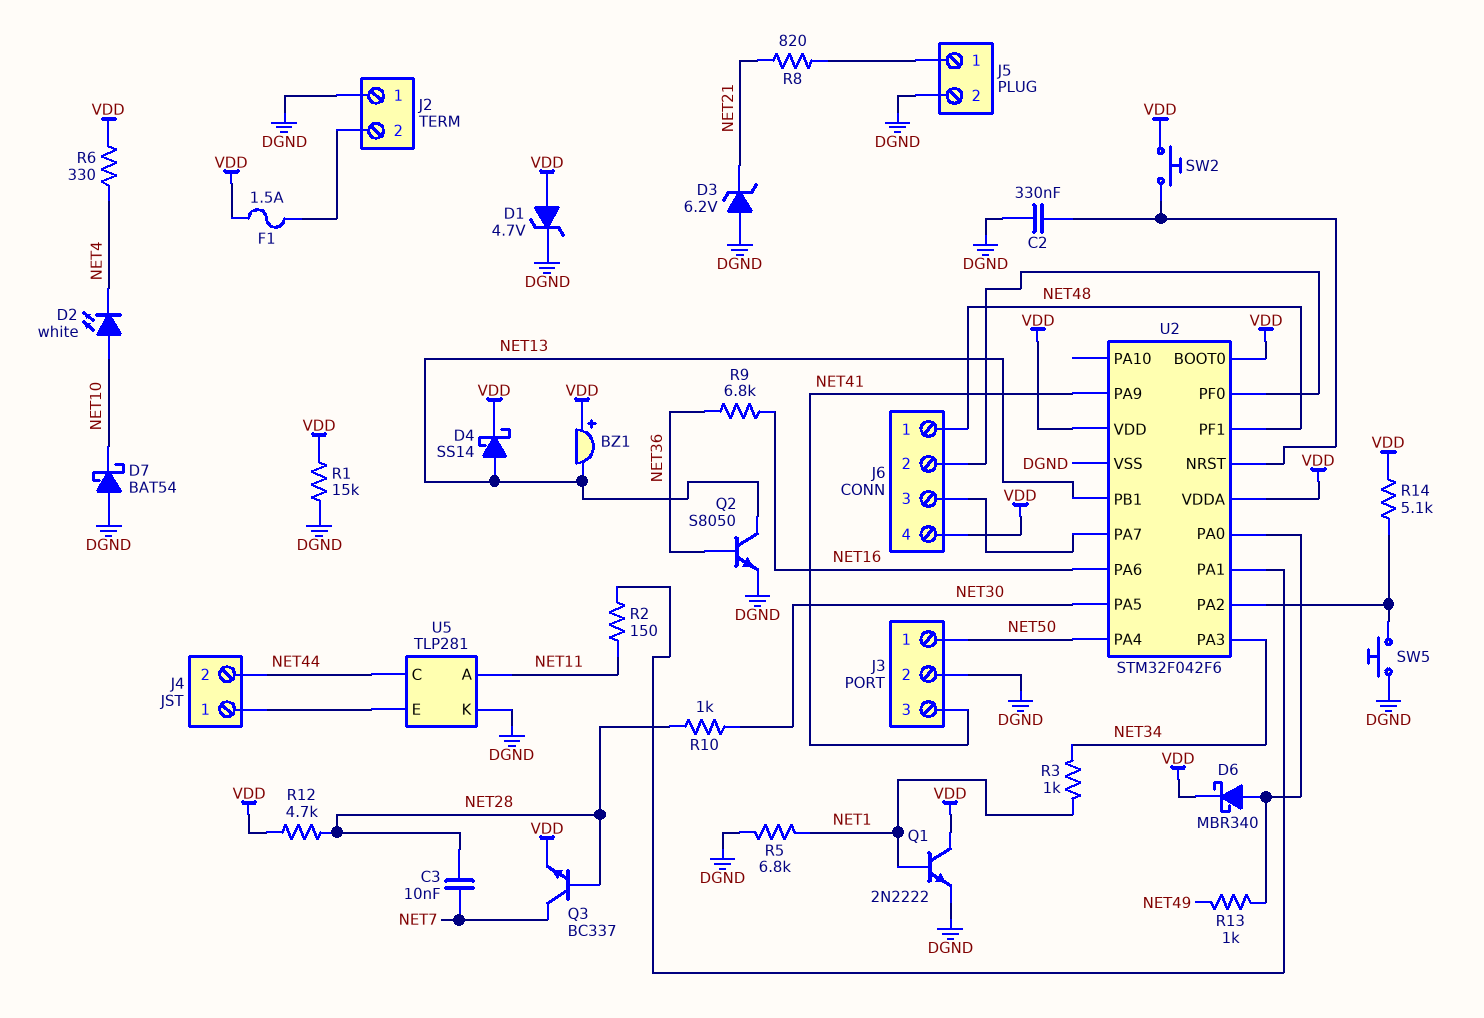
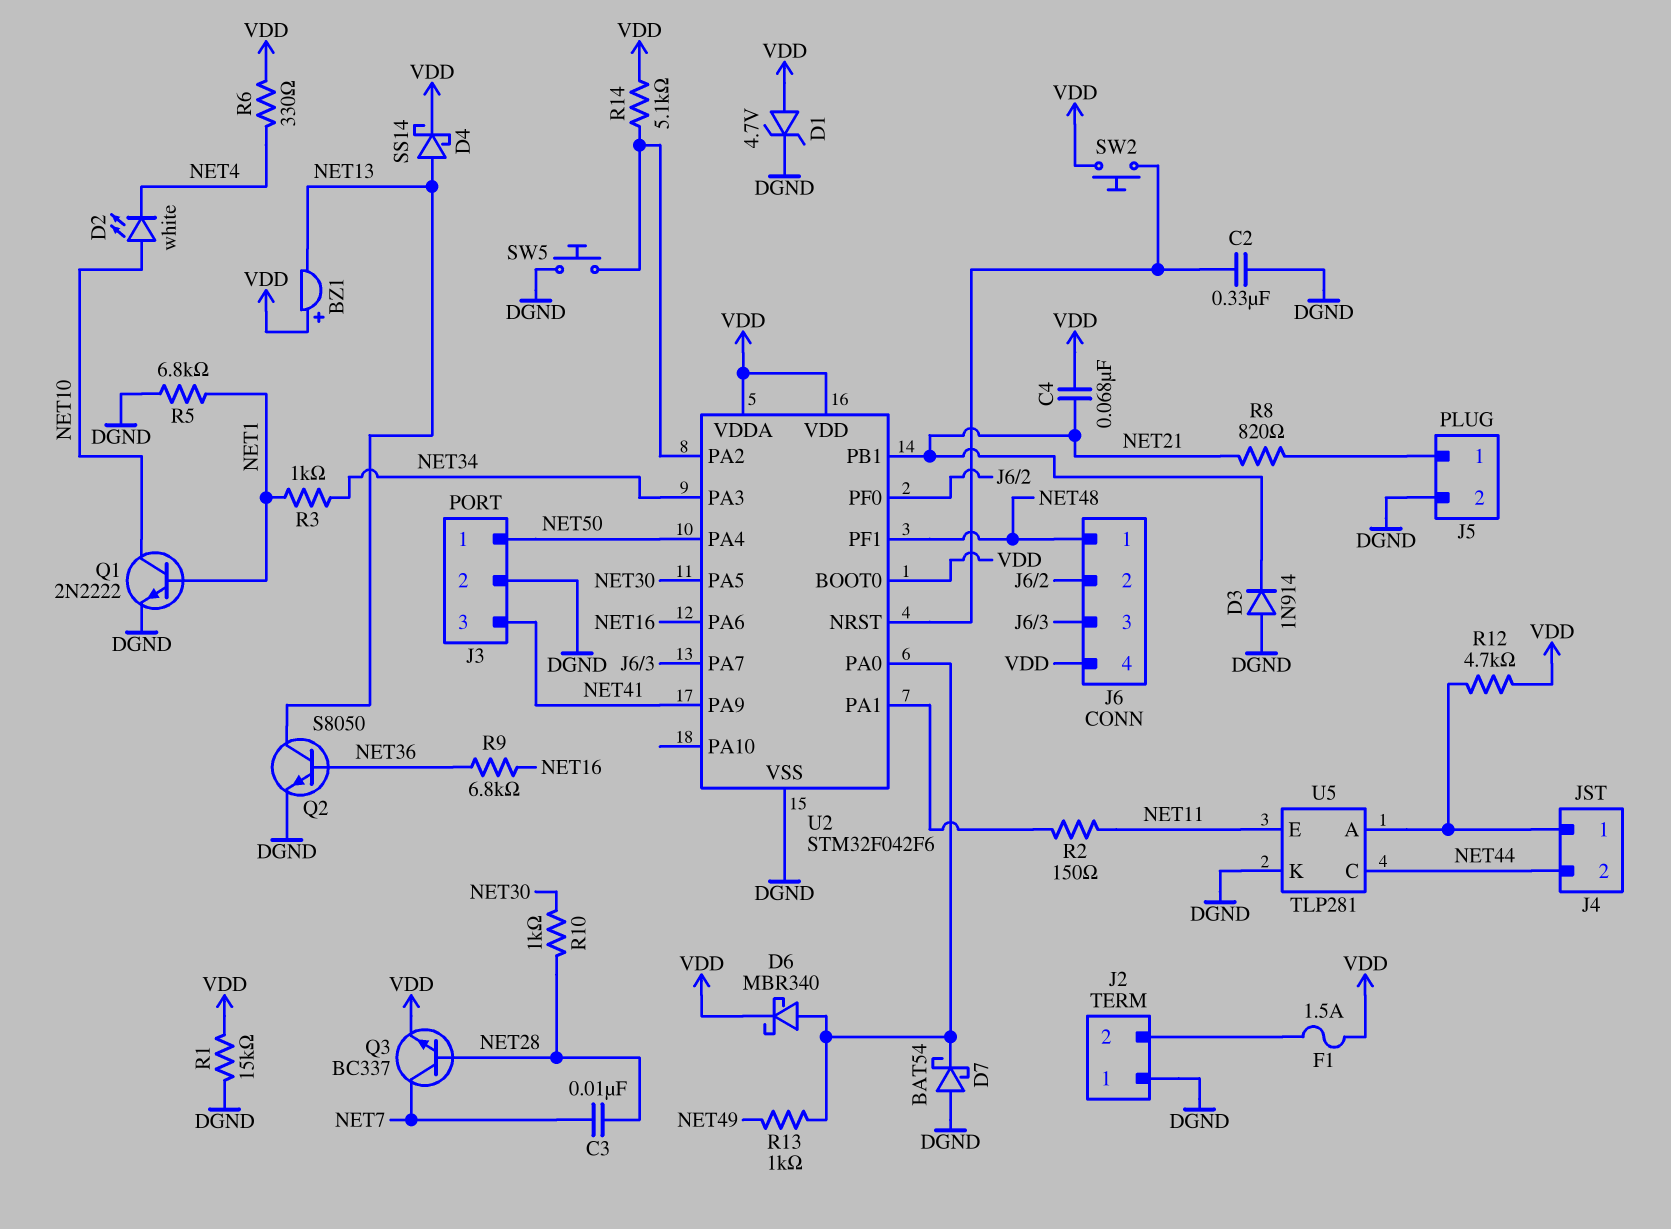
C4: none -> 68nF (NET21, VDD)
D3: zener 6.2V (A DGND, K NET21) -> diode 1N914 (A DGND, K NET21)
D7: schottky BAT54 (A DGND, K NET10) -> schottky BAT54 (A DGND, K U2/PA0)
Q1: NPN 2N2222 (B NET1, C VDD, E DGND) -> NPN 2N2222 (B NET1, C NET10, E DGND)
R12: 4.7k (NET28, VDD) -> 4.7k (J4/1, VDD)
U2 pin PB1: NET13 -> NET21
U5 pin A: NET11 -> J4/1
U5 pin E: J4/1 -> NET11

